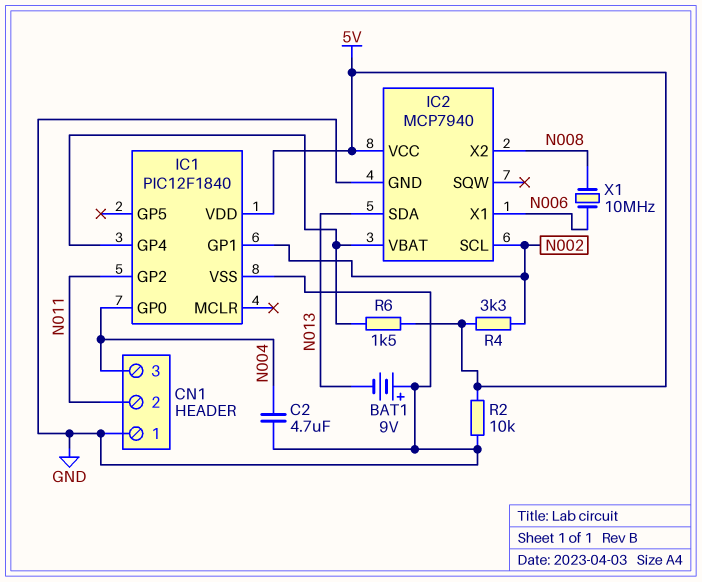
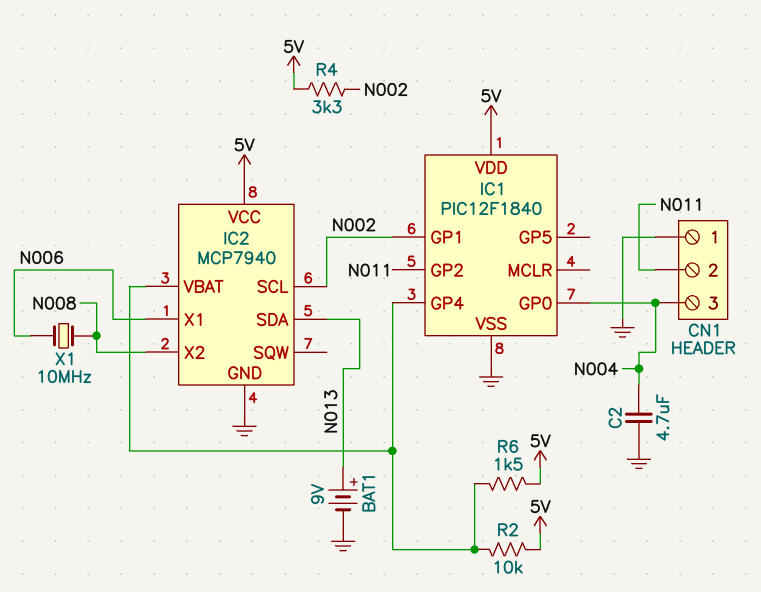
BAT1: 9V (plus GND, minus N013) -> 9V (plus N013, minus GND)
R2: 10k (5V, GND) -> 10k (5V, IC1/GP4)

